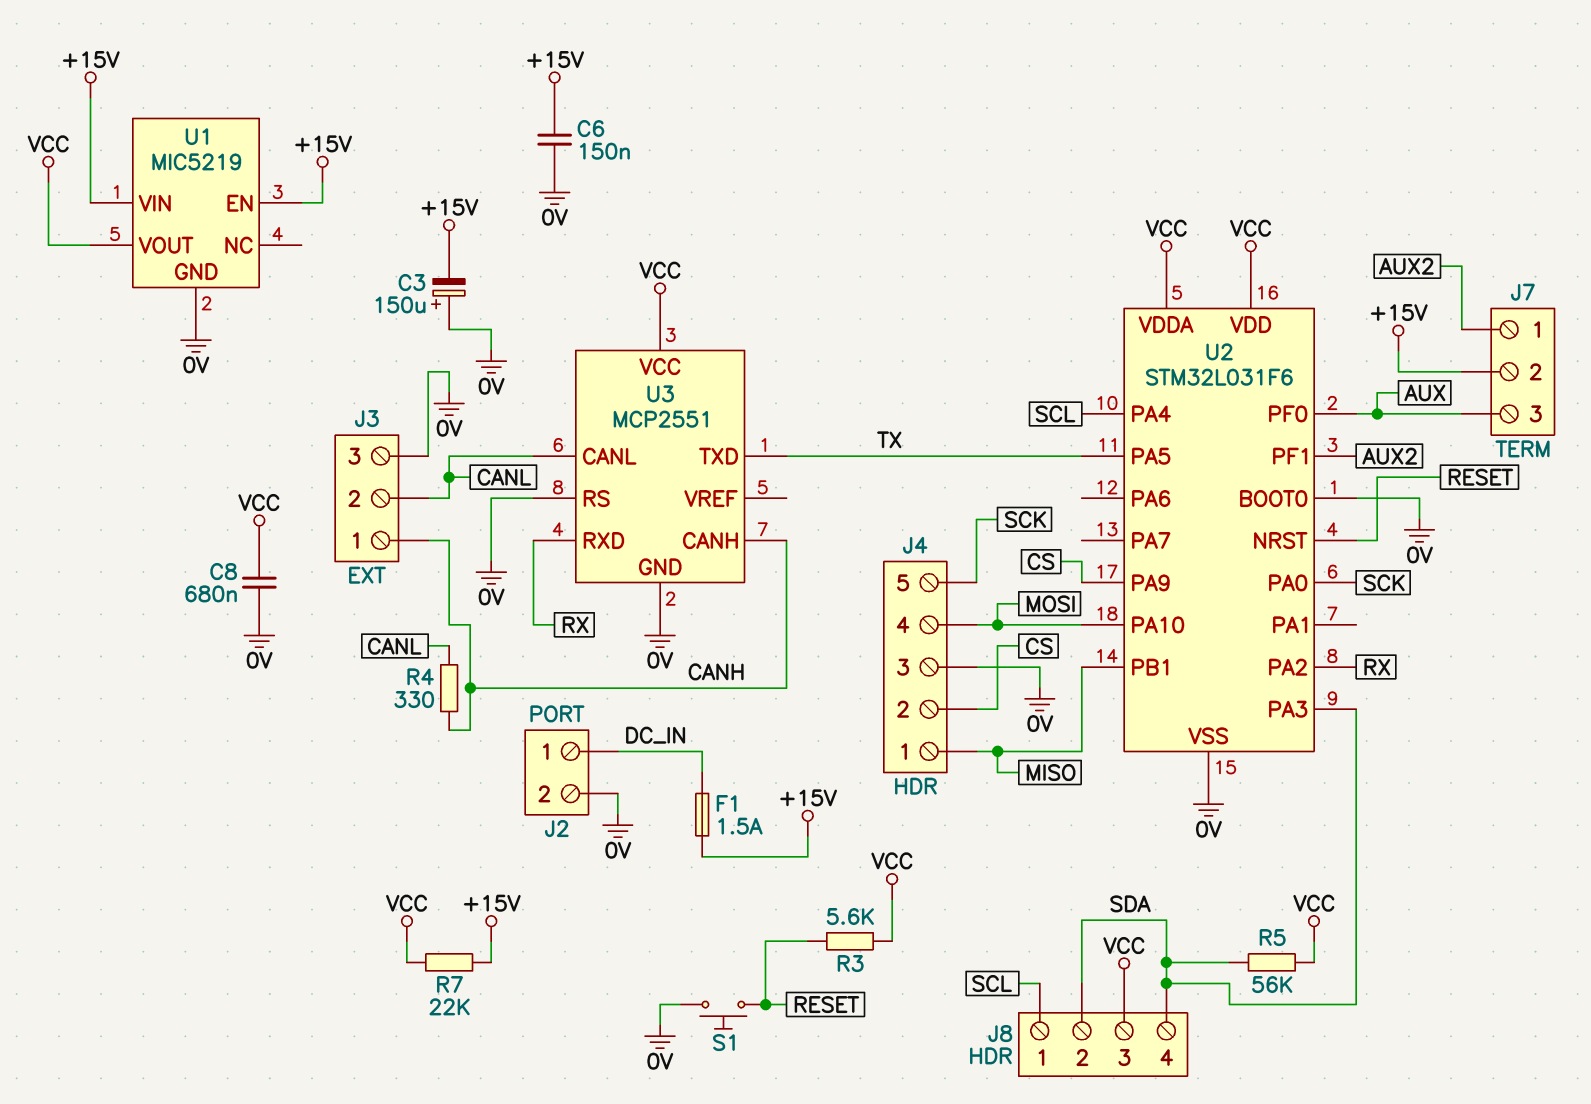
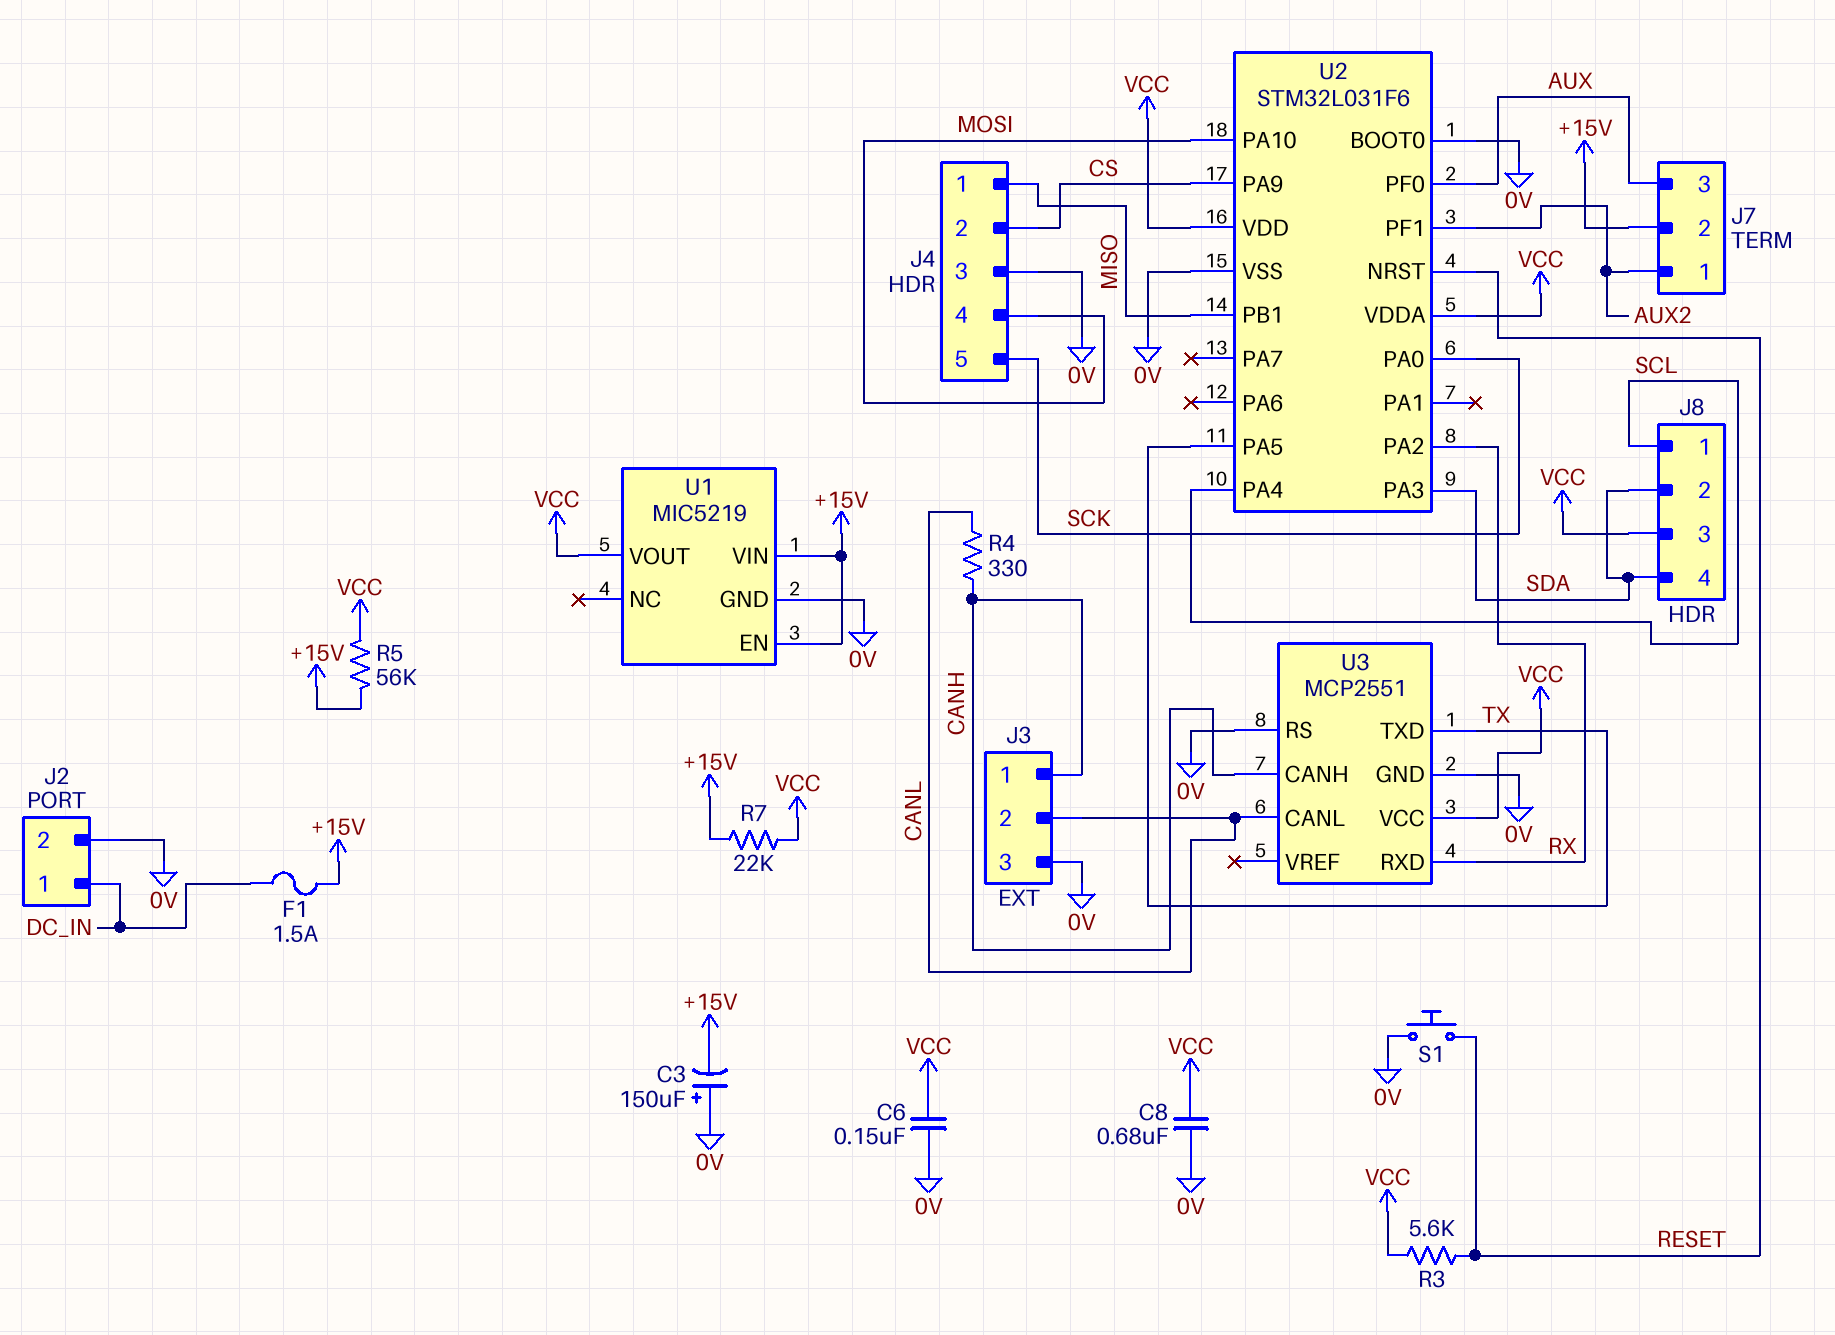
C6: 150nF (+15V, 0V) -> 150nF (0V, VCC)
R5: 56k (SDA, VCC) -> 56k (+15V, VCC)

